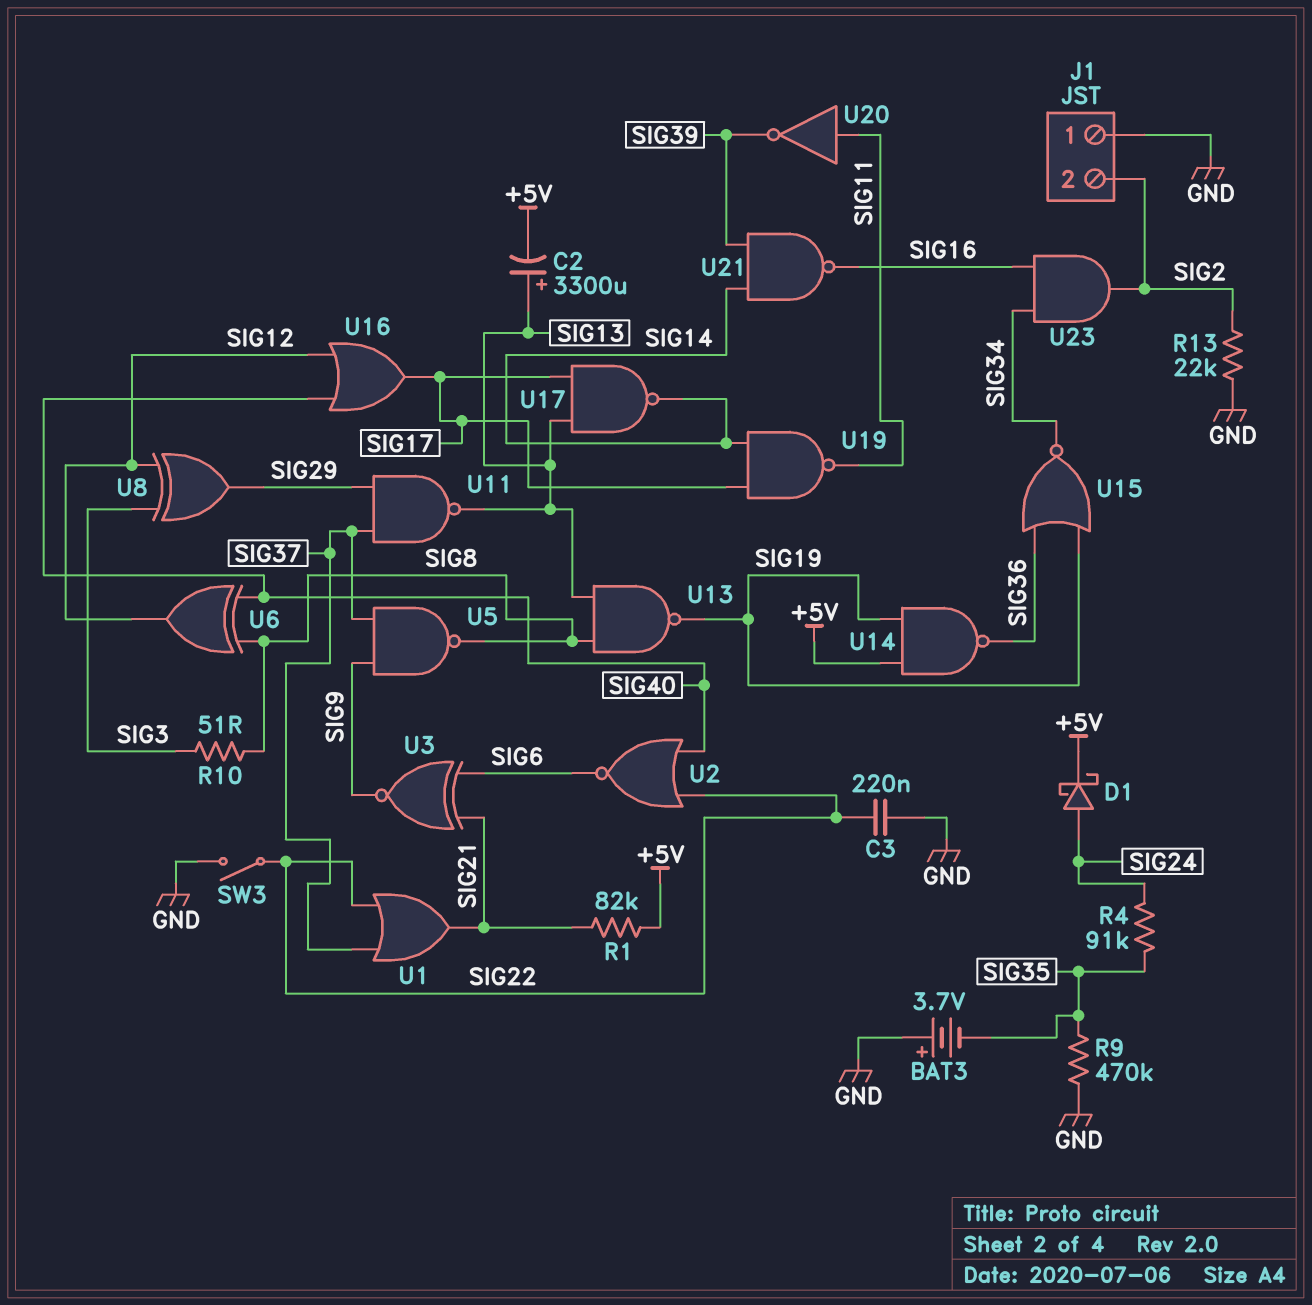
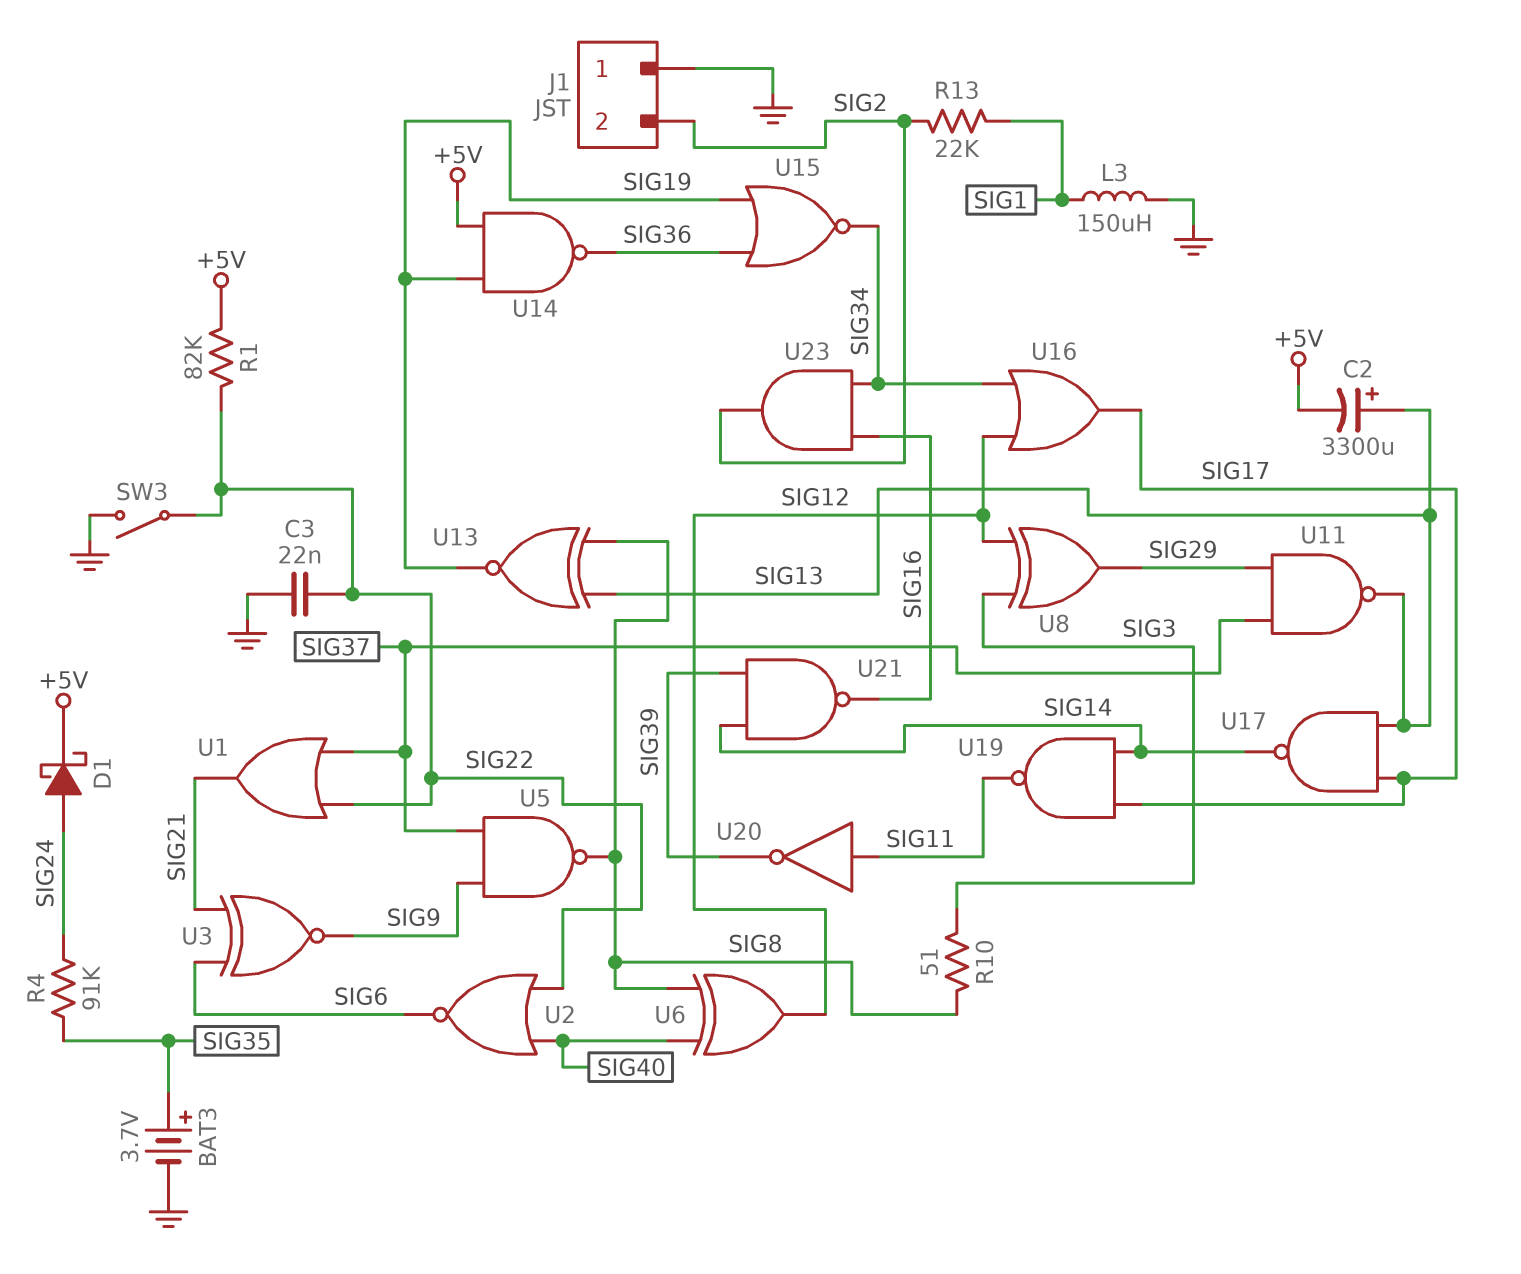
BAT3: 3.7V (plus GND, minus SIG35) -> 3.7V (plus SIG35, minus GND)
C3: 220nF (GND, SIG22) -> 22nF (GND, SIG22)
L3: none -> 150uH (GND, SIG1)
R1: 82k (+5V, SIG21) -> 82k (+5V, SIG22)
R9: 470k (GND, SIG35) -> none
R13: 22k (GND, SIG2) -> 22k (SIG1, SIG2)
U13: NAND (in SIG8, in SIG13, out SIG19) -> XNOR (in SIG8, in SIG13, out SIG19)
U16: OR (in SIG12, in SIG40, out SIG17) -> OR (in SIG12, in SIG34, out SIG17)

